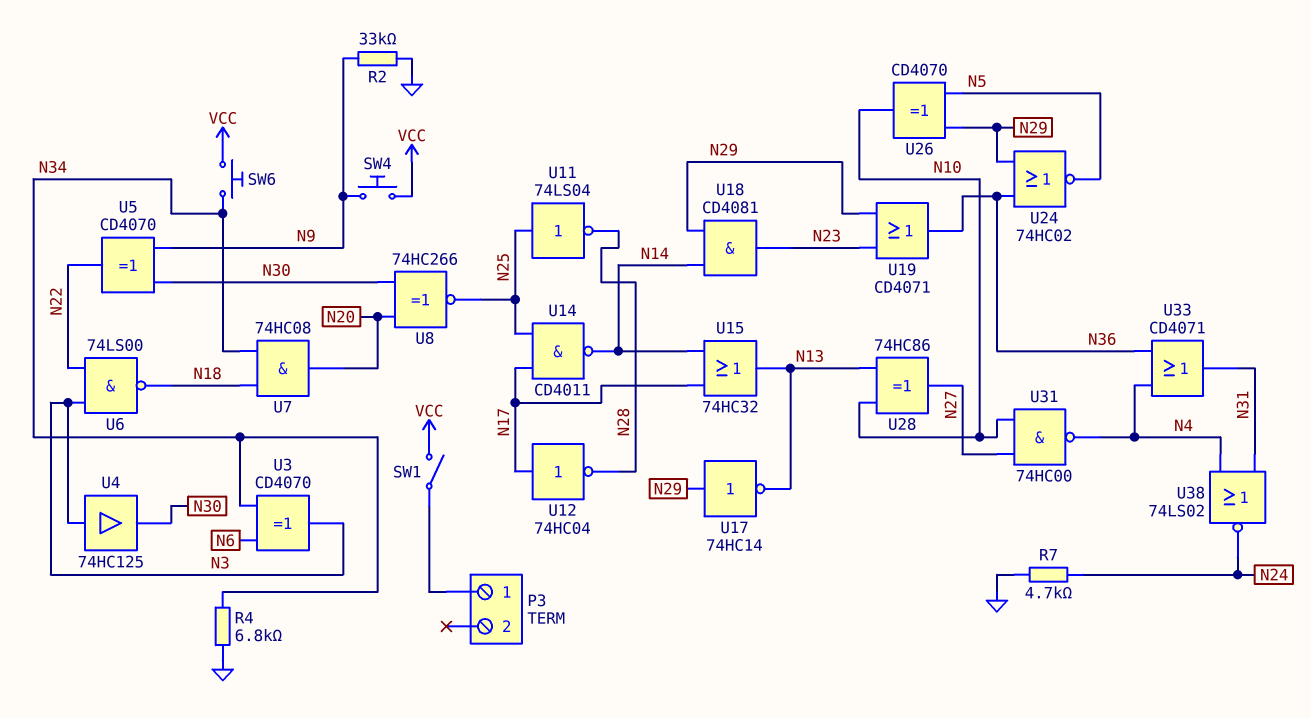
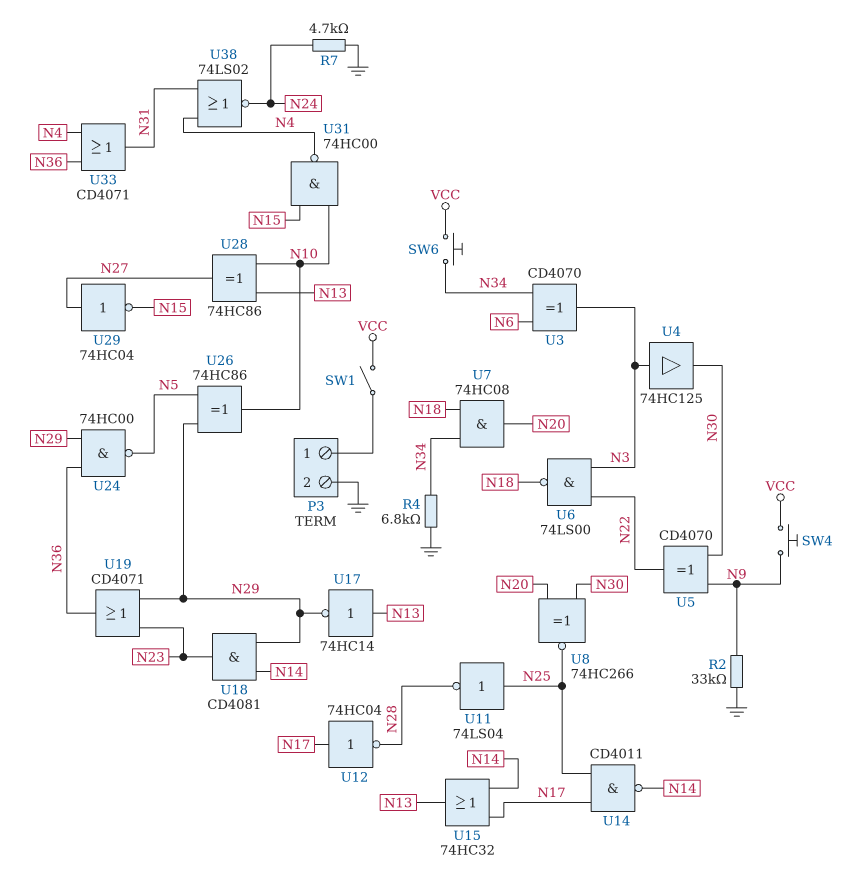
P3 pin 2: none -> GND
U17: NOT 74HC14 (in N29, out N13) -> NOT 74HC14 (in N13, out N29)
U24: NOR 74HC02 (in N29, in N36, out N5) -> NAND 74HC00 (in N29, in N36, out N5)
U26: XOR CD4070 (in N5, in N29, out N10) -> XOR 74HC86 (in N5, in N29, out N10)
U29: none -> NOT 74HC04 (in N27, out N15)
U31: NAND 74HC00 (in N10, in N27, out N4) -> NAND 74HC00 (in N10, in N15, out N4)

